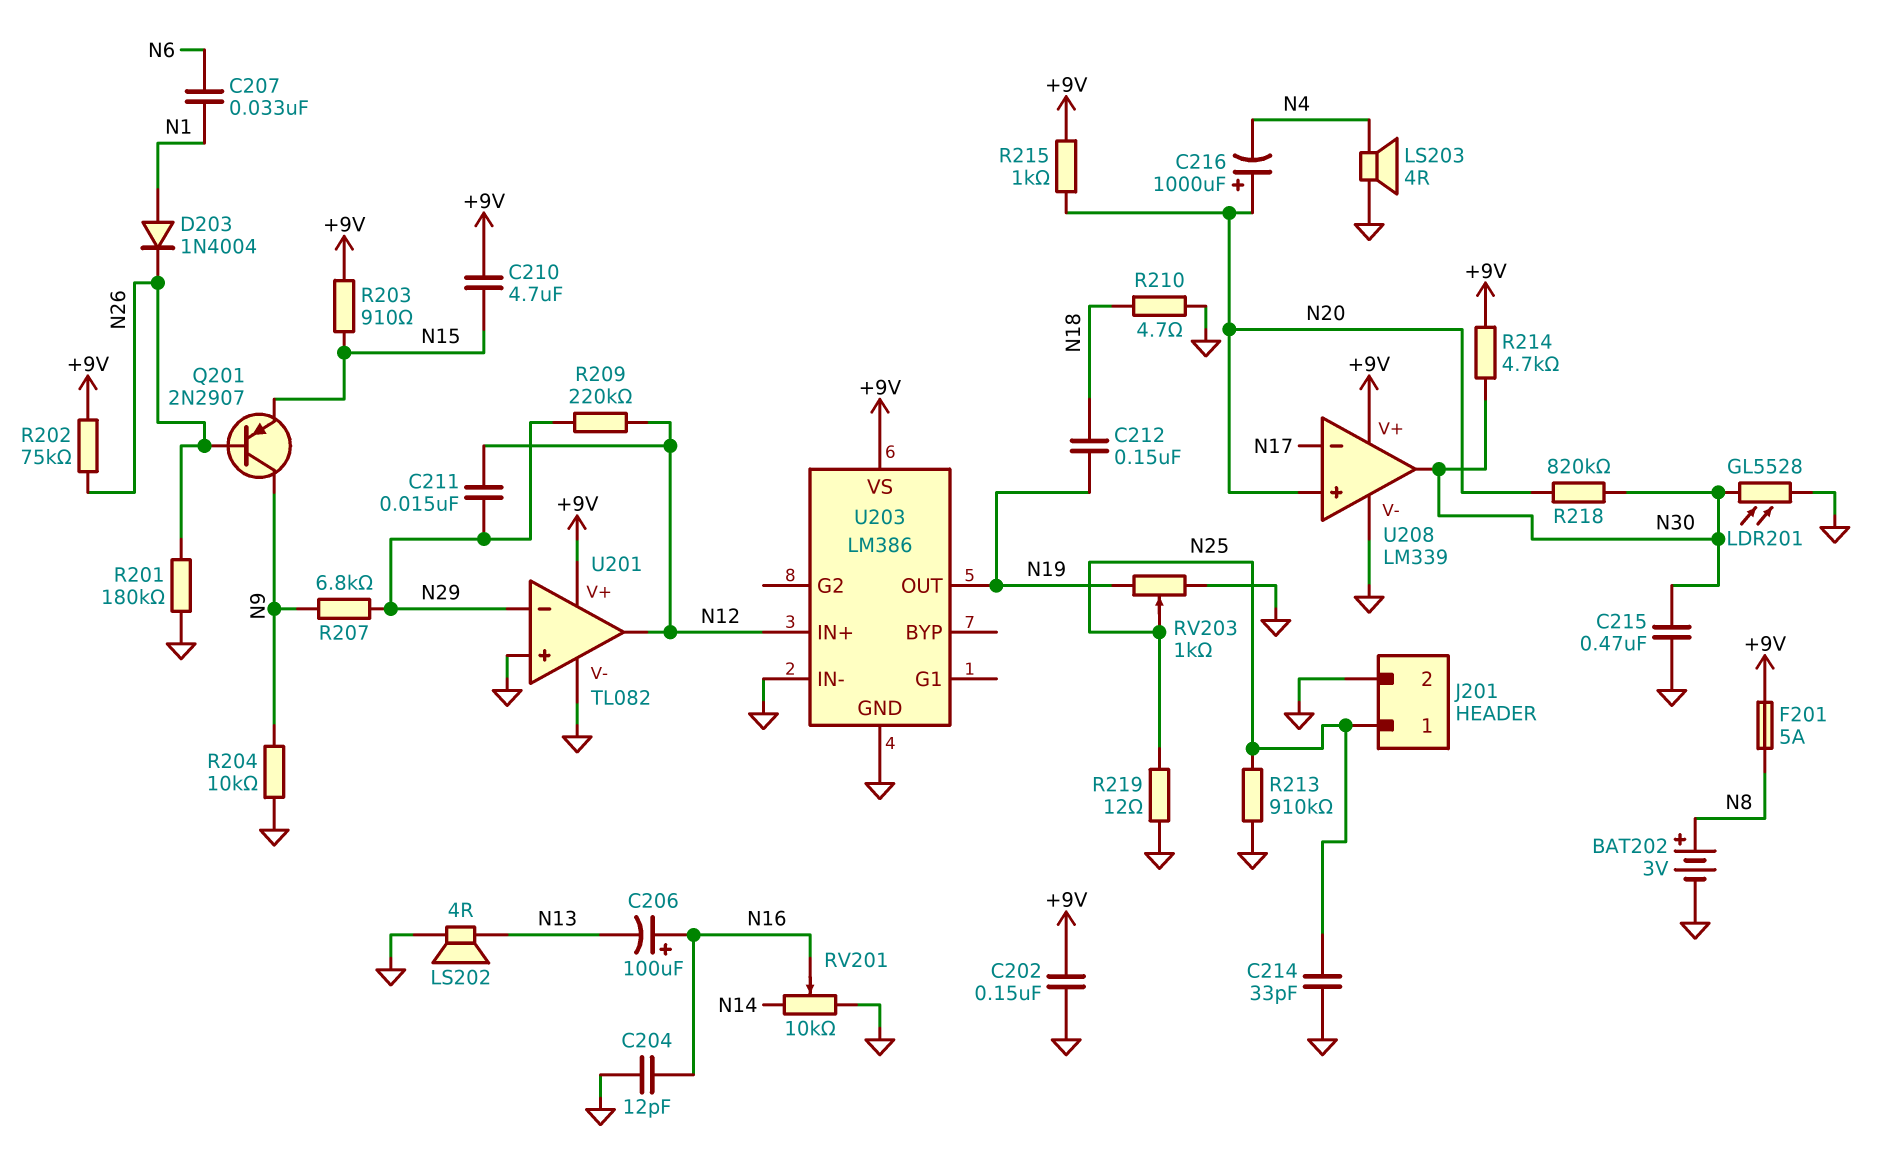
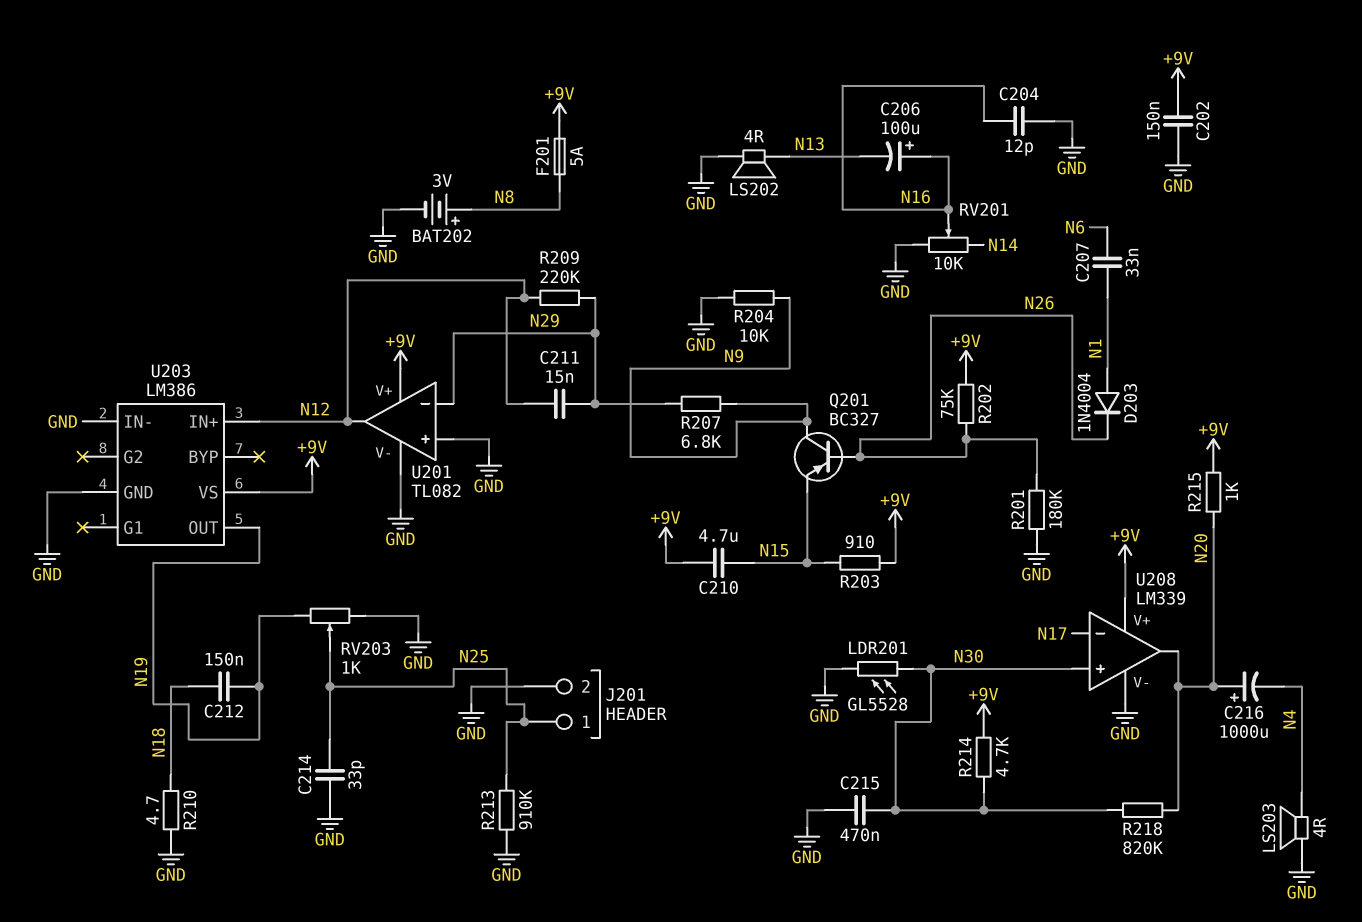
Q201: PNP 2N2907 (B N26, C N9, E N15) -> PNP BC327 (B N26, C N9, E N15)
R219: 12 (GND, N25) -> none
U208 pin in+: N20 -> N30
U208 pin out: N30 -> N20

